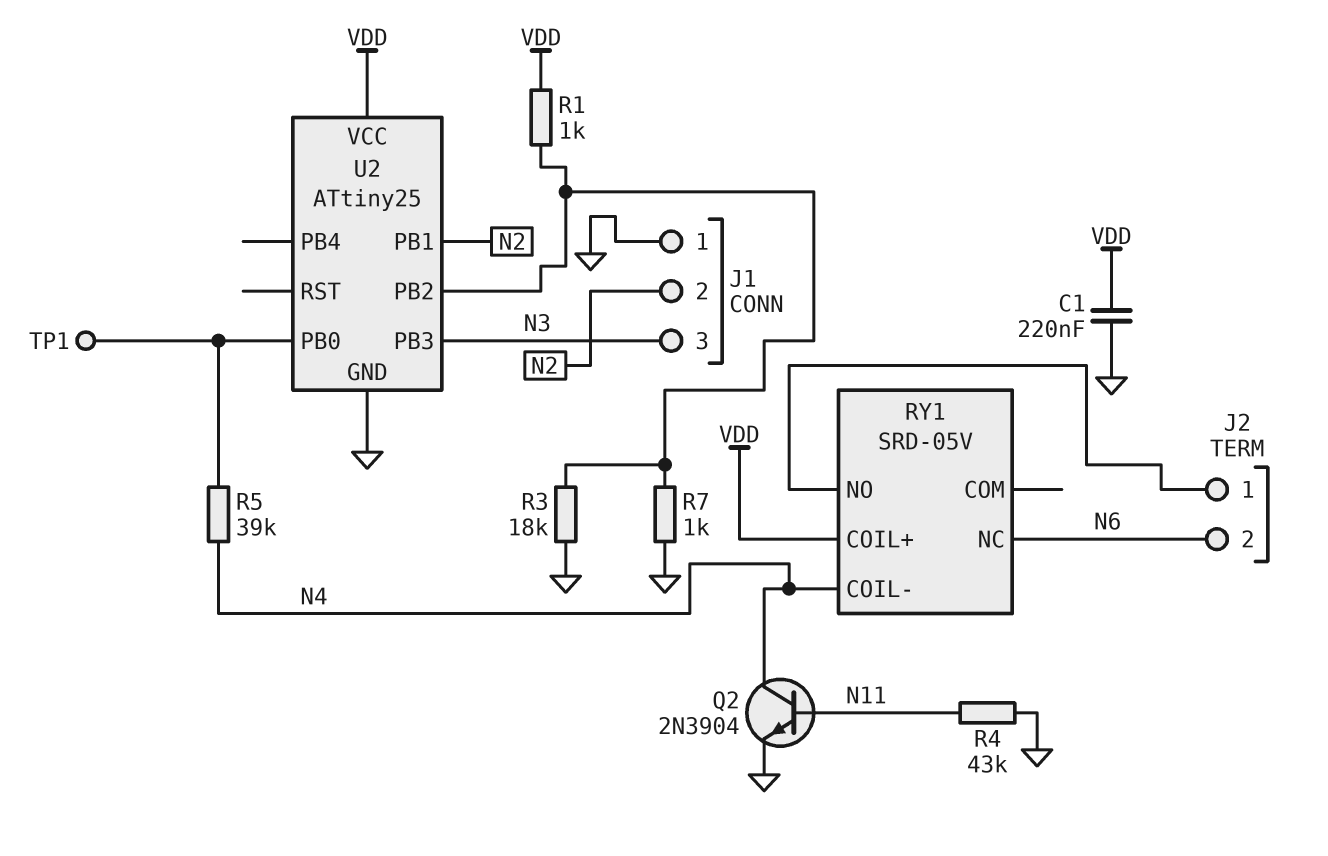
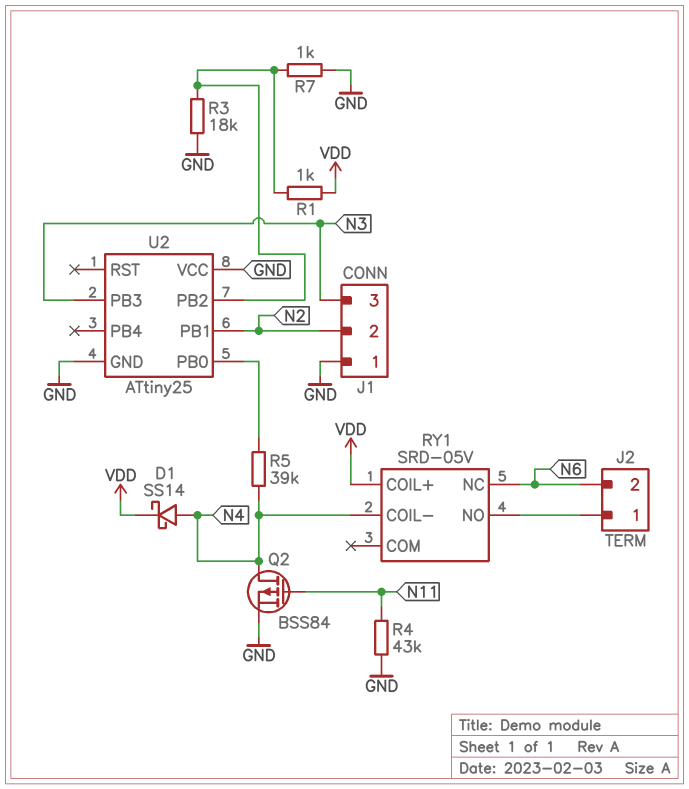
C1: 220nF (GND, VDD) -> none
D1: none -> schottky SS14 (A N4, K VDD)
Q2: NPN 2N3904 (B N11, C N4, E GND) -> PMOS BSS84 (G N11, D N4, S GND)
TP1: test point (U2/PB0) -> none
U2 pin VCC: VDD -> GND

